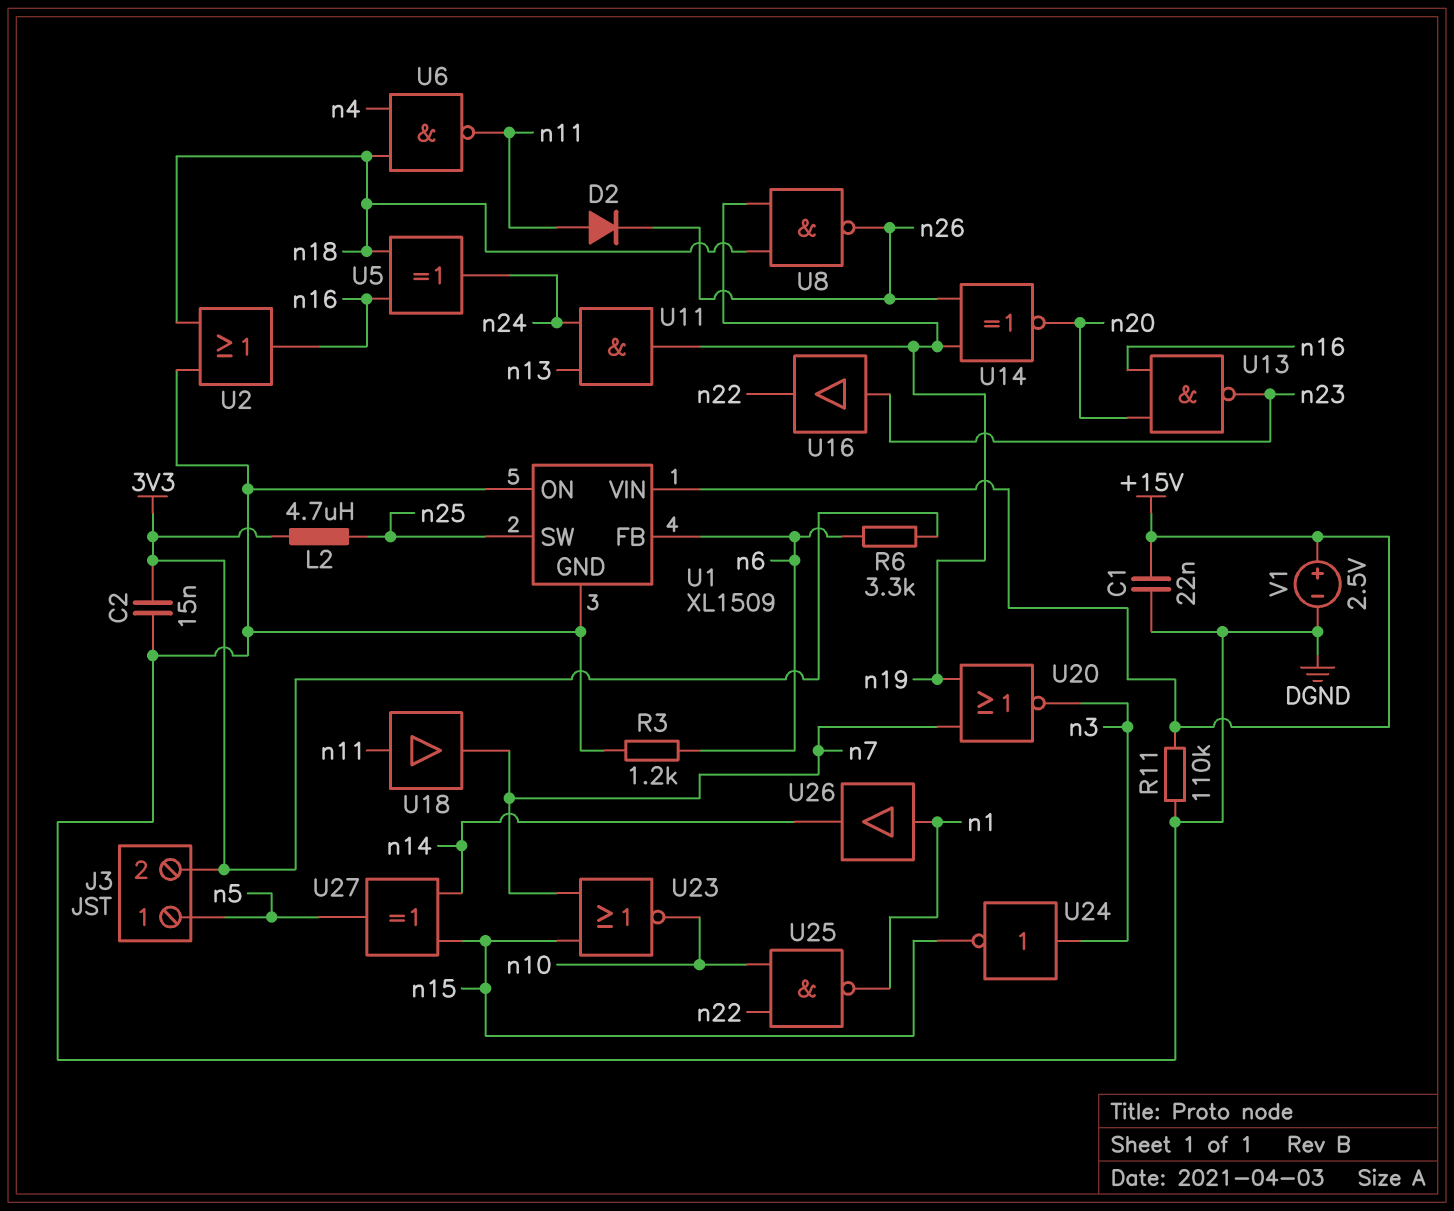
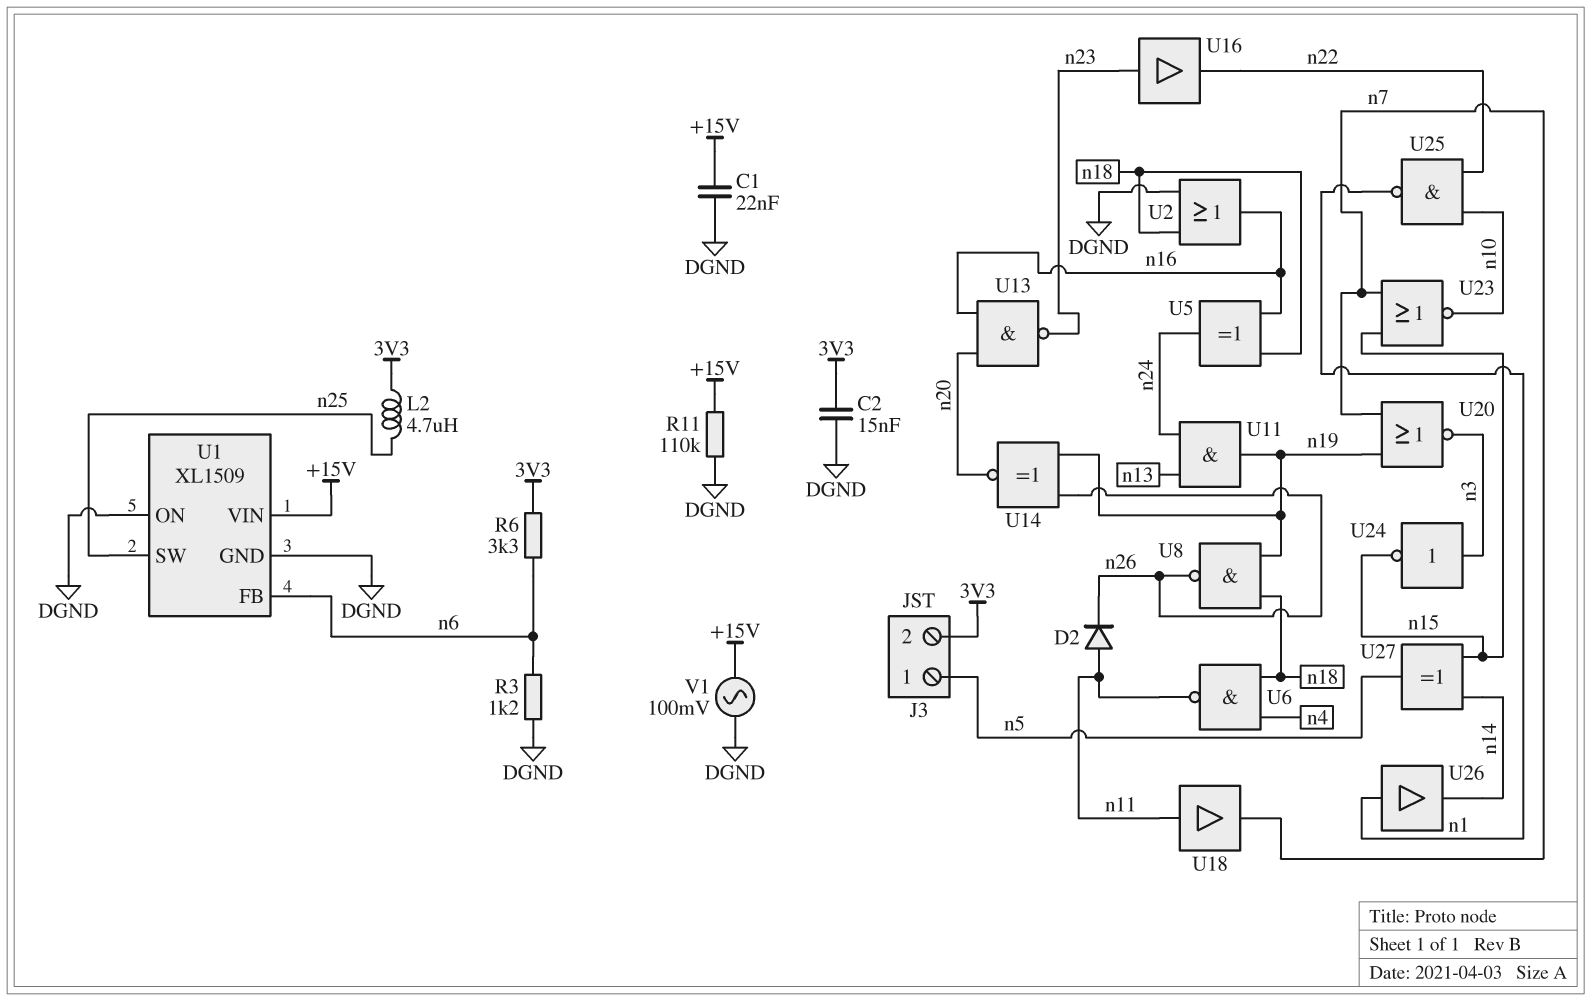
V1: 2.5V (plus +15V, minus DGND) -> AC 100mV (+15V, DGND)

